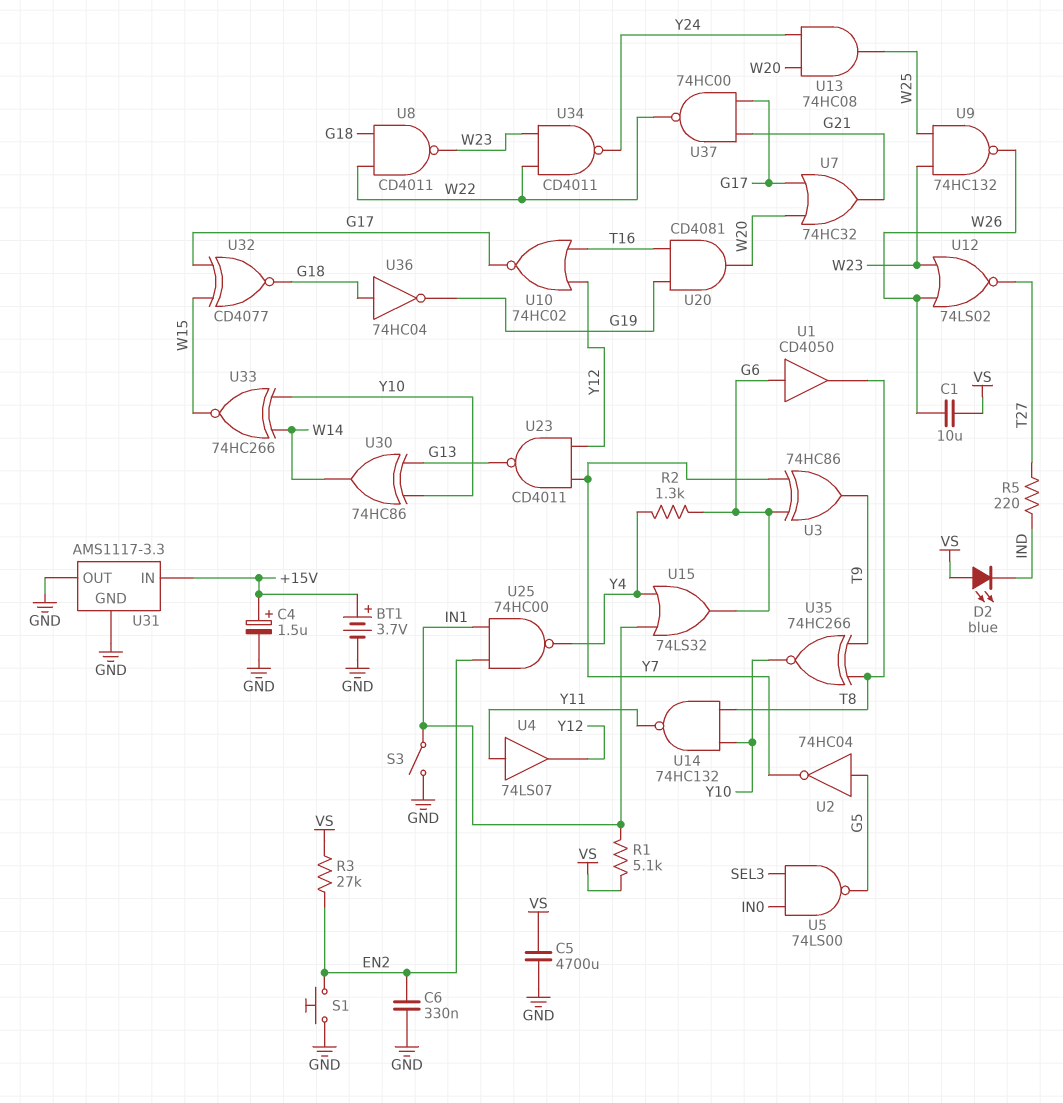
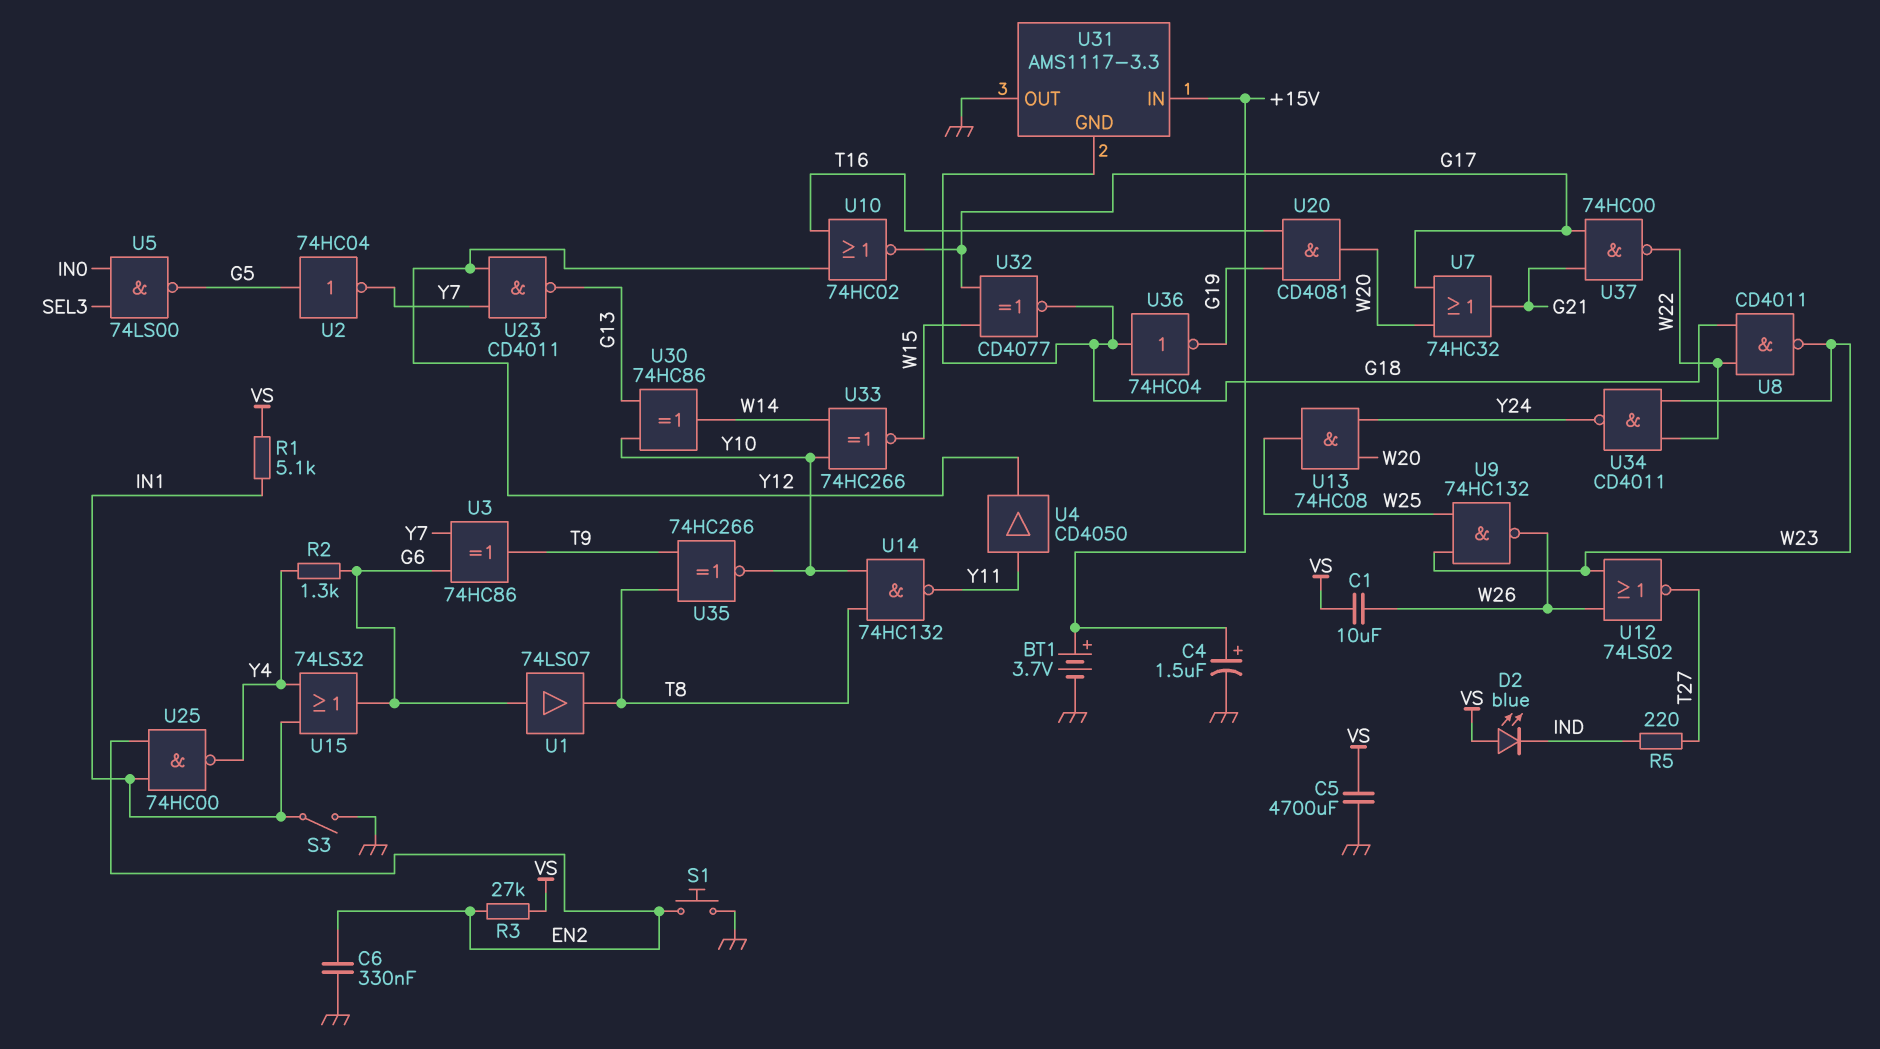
U1: buffer CD4050 (in G6, out T8) -> buffer 74LS07 (in G6, out T8)
U4: buffer 74LS07 (in Y11, out Y12) -> buffer CD4050 (in Y11, out Y12)
U31 pin GND: GND -> G18

